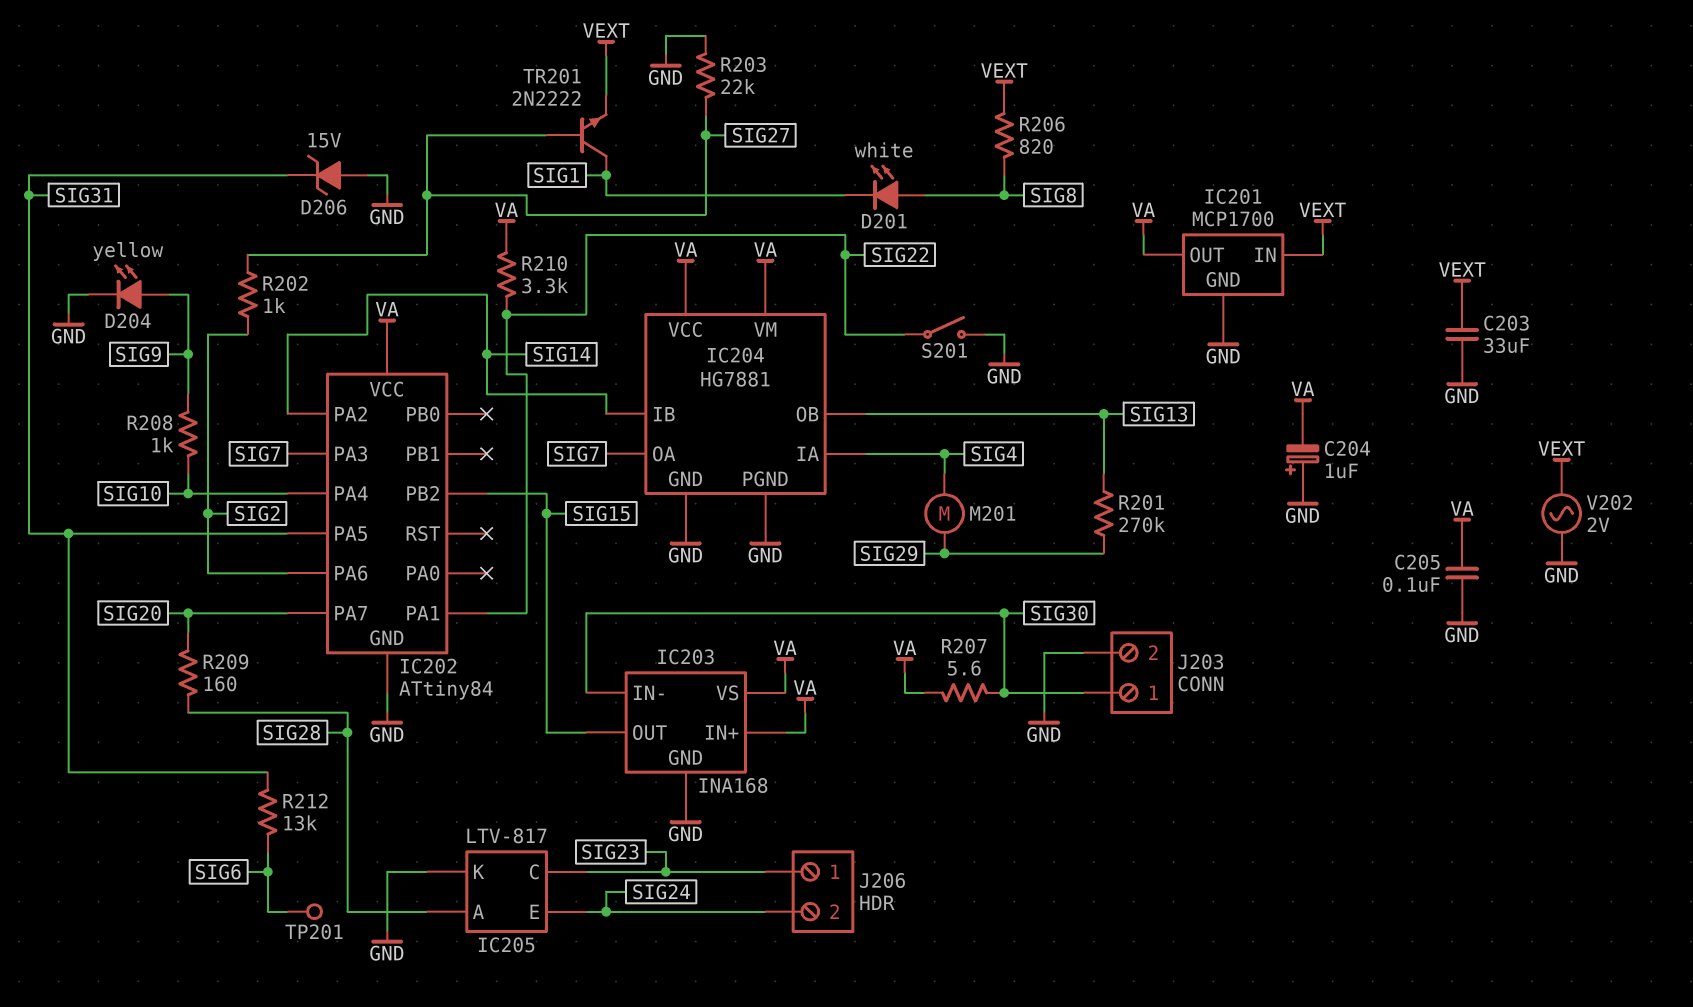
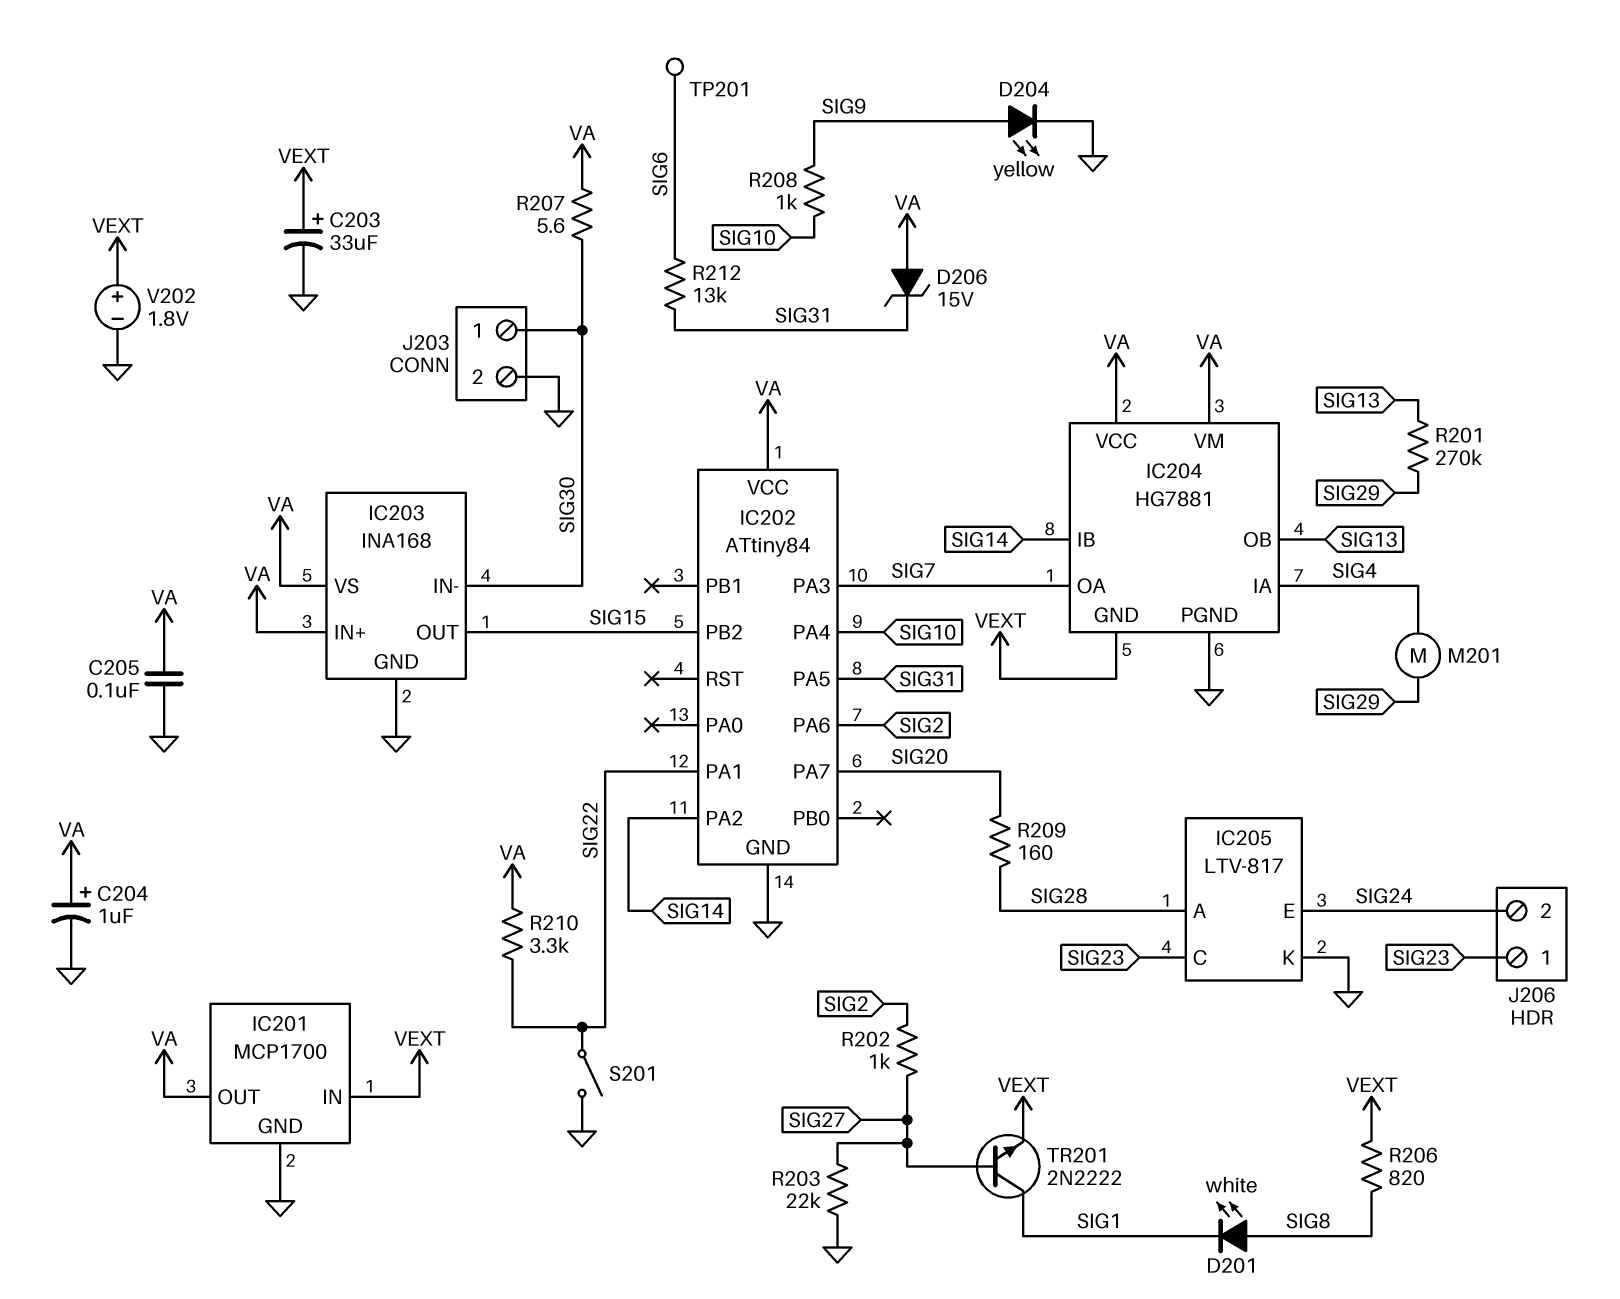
C203: 33uF (GND, VEXT) -> 33uF (plus VEXT, minus GND)
C204: 1uF (plus GND, minus VA) -> 1uF (plus VA, minus GND)
D206: zener 15V (A GND, K SIG31) -> zener 15V (A VA, K SIG31)
IC204 pin GND: GND -> VEXT
V202: AC 2V (GND, VEXT) -> 1.8V (plus VEXT, minus GND)

